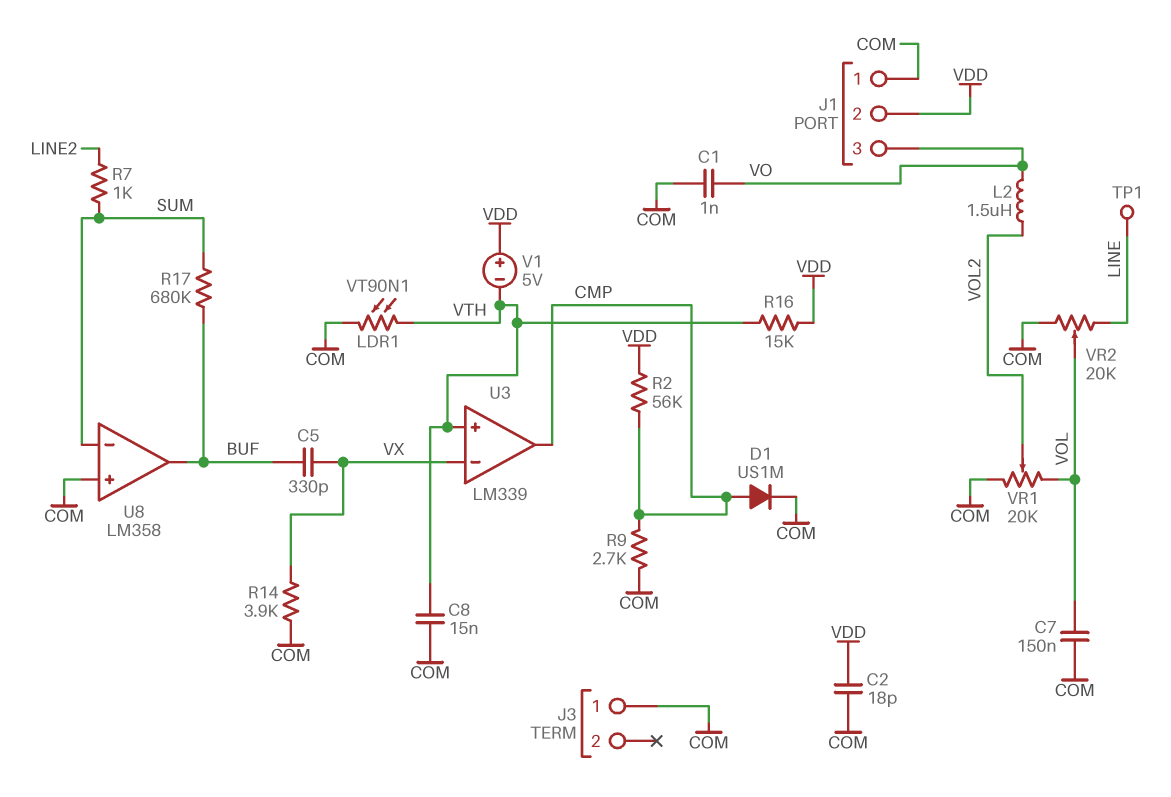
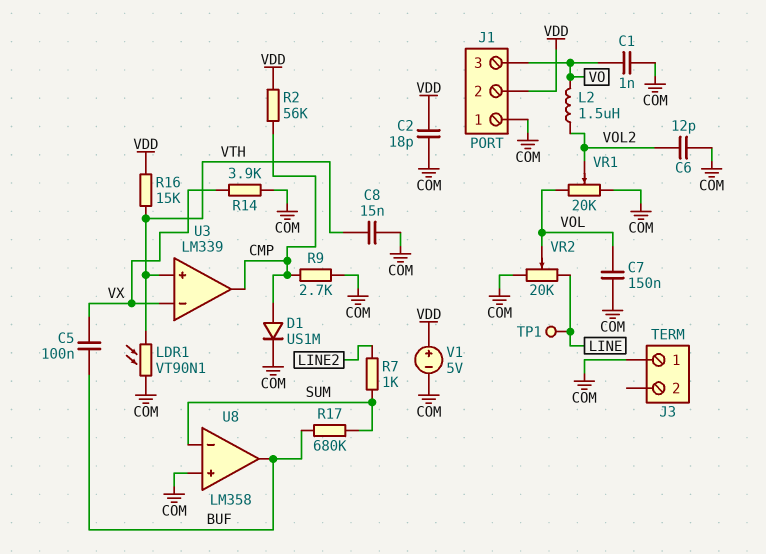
C5: 330pF (BUF, VX) -> 100nF (BUF, VX)
C6: none -> 12pF (COM, VOL2)
V1: 5V (plus VDD, minus VTH) -> 5V (plus VDD, minus COM)

